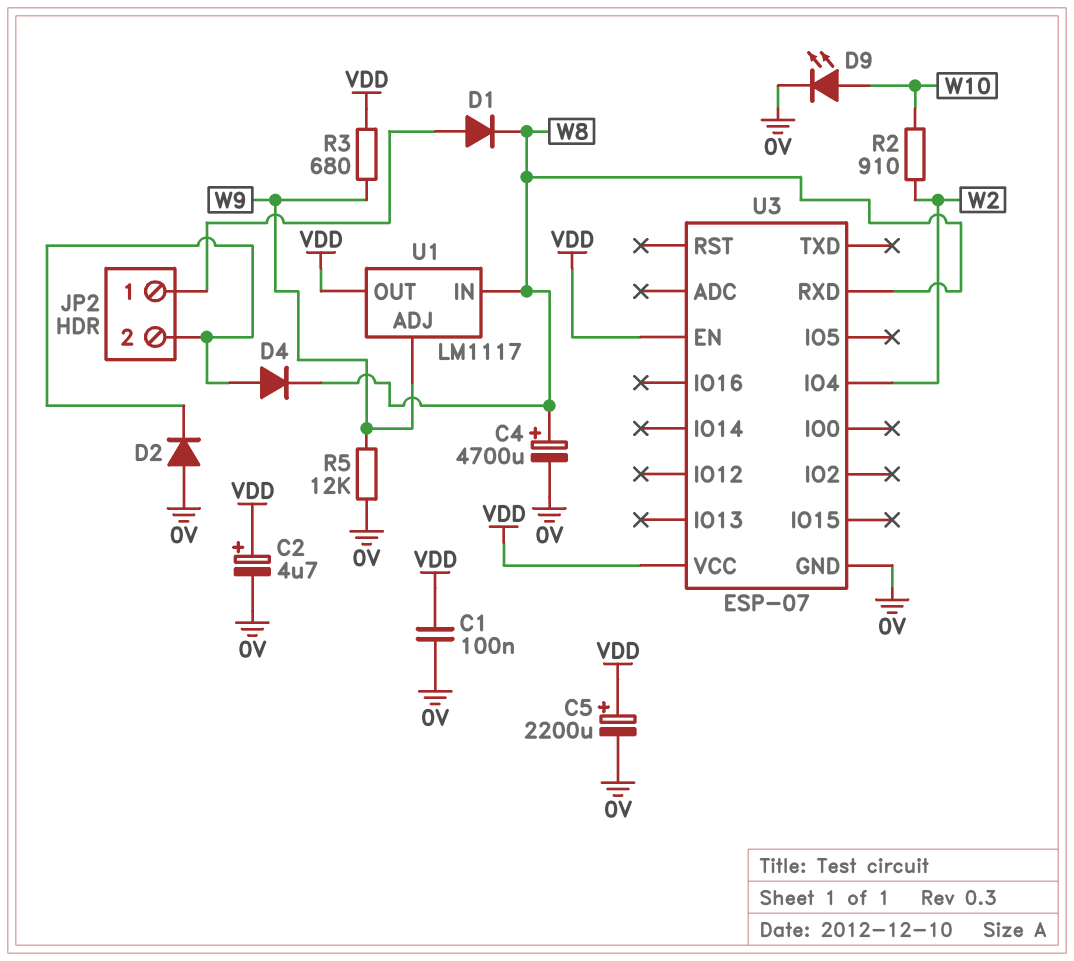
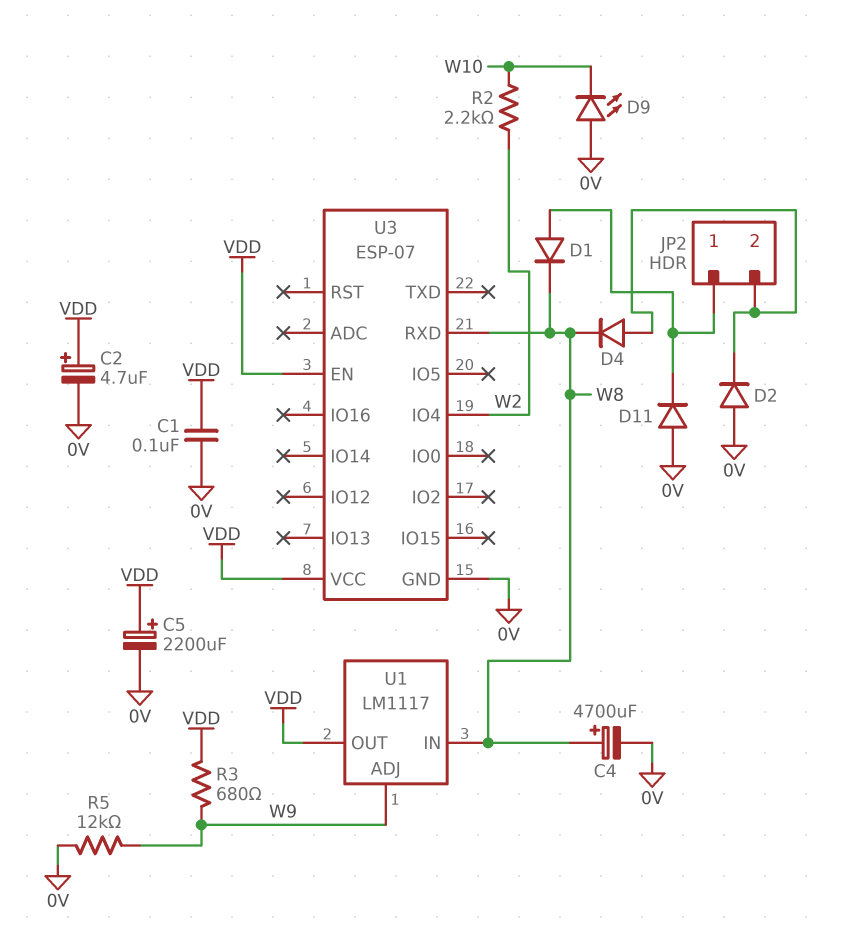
D9: LED (A W10, K 0V) -> LED (A 0V, K W10)
D11: none -> diode (A 0V, K JP2/1)
R2: 910 (W2, W10) -> 2.2k (W2, W10)

